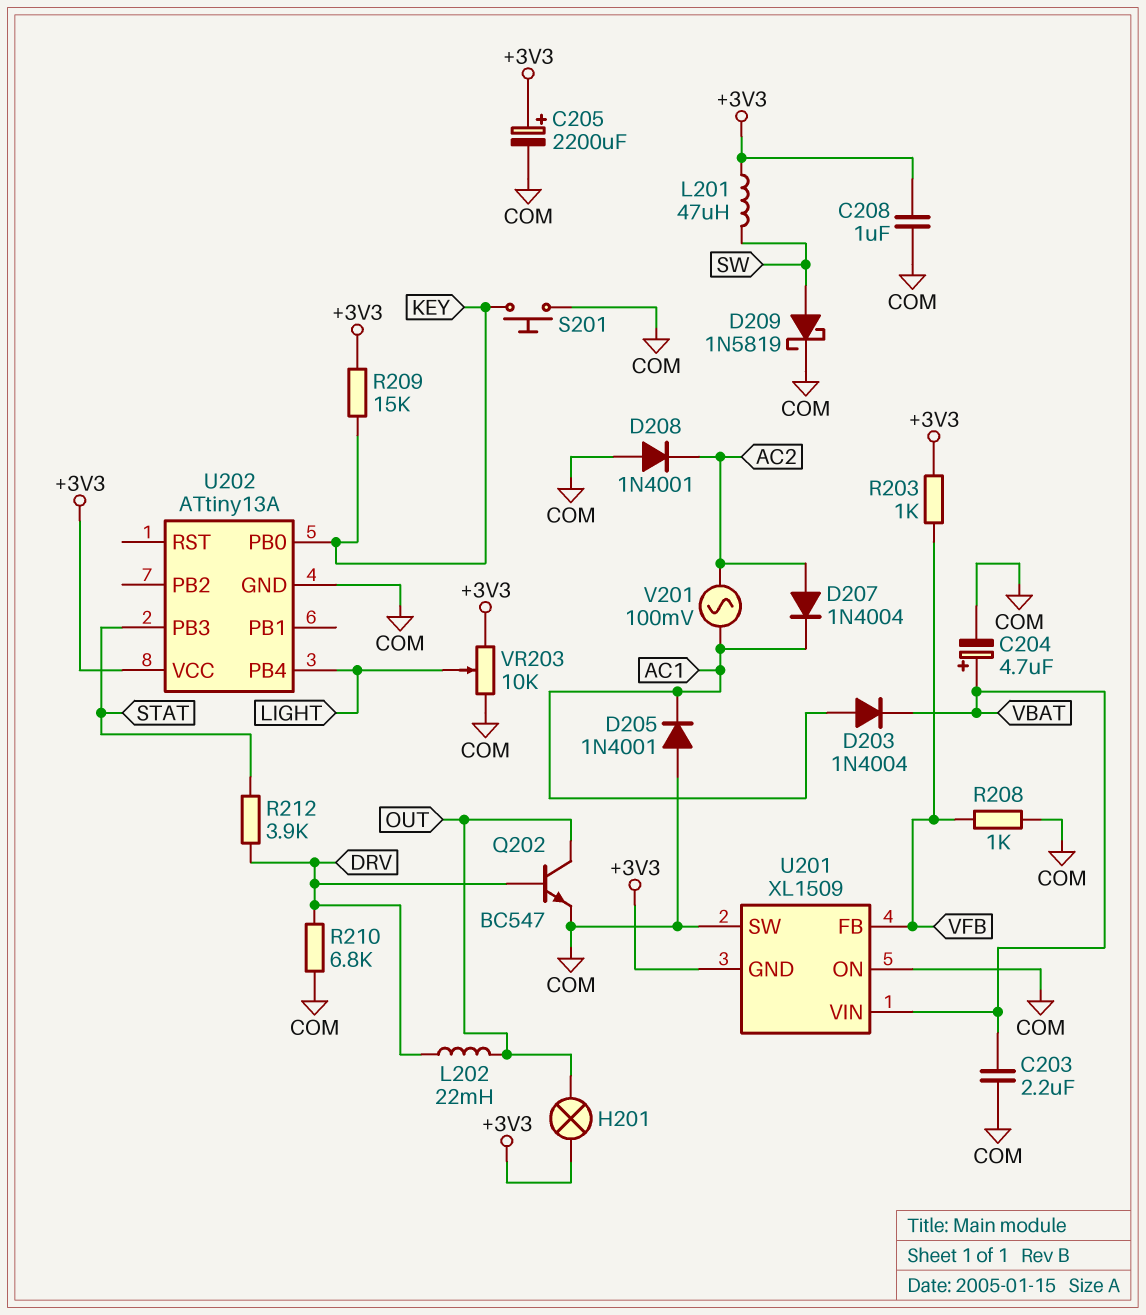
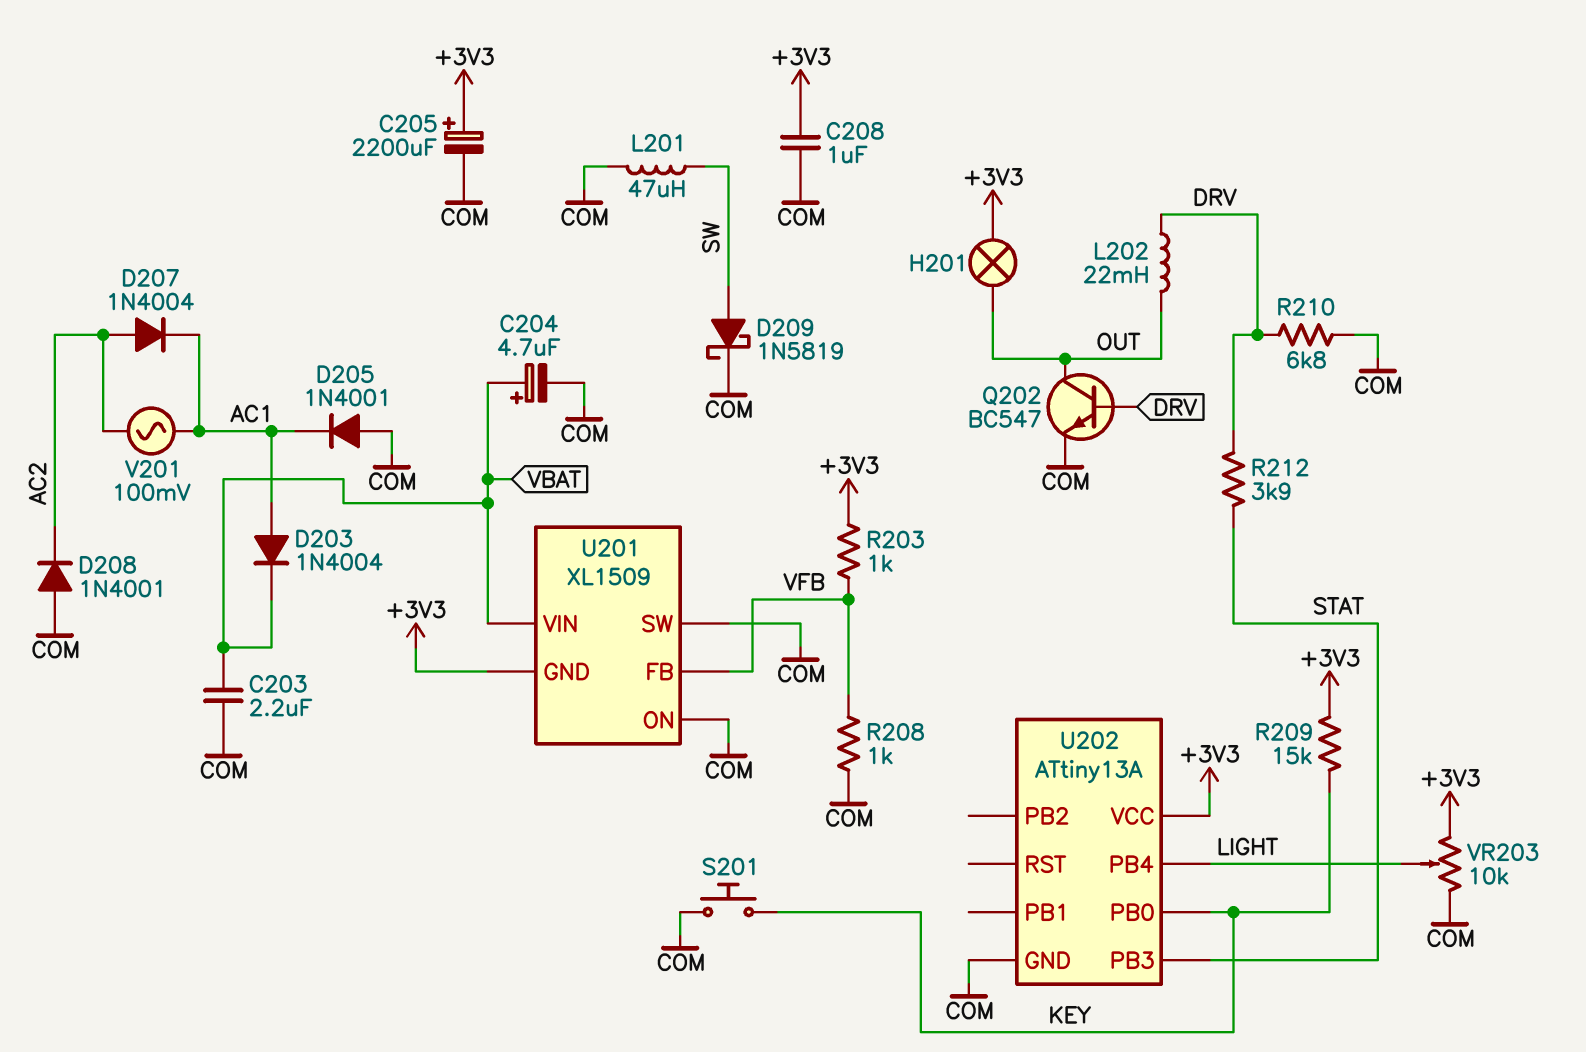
L201: 47uH (+3V3, SW) -> 47uH (COM, SW)

